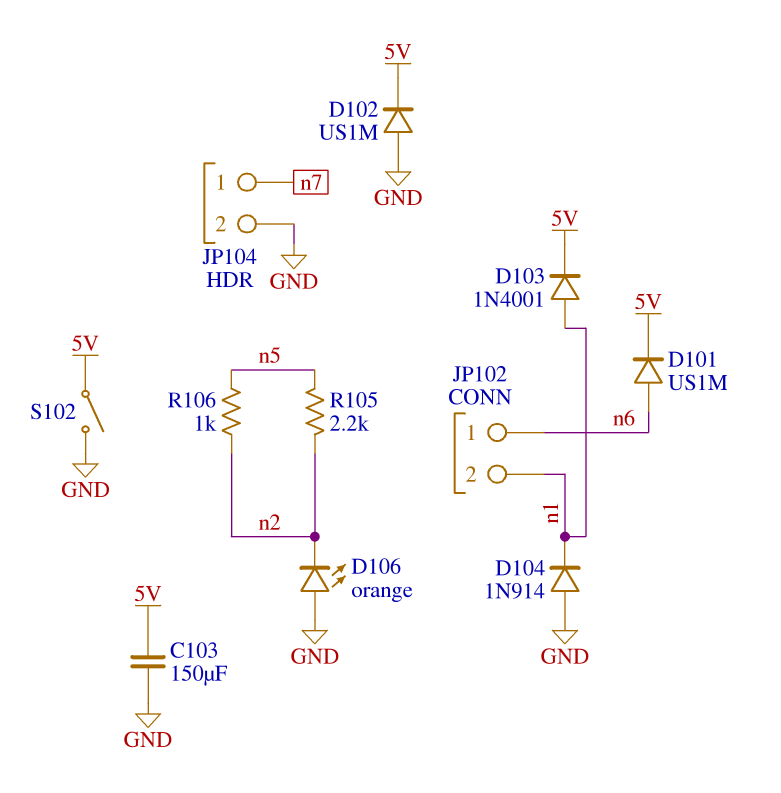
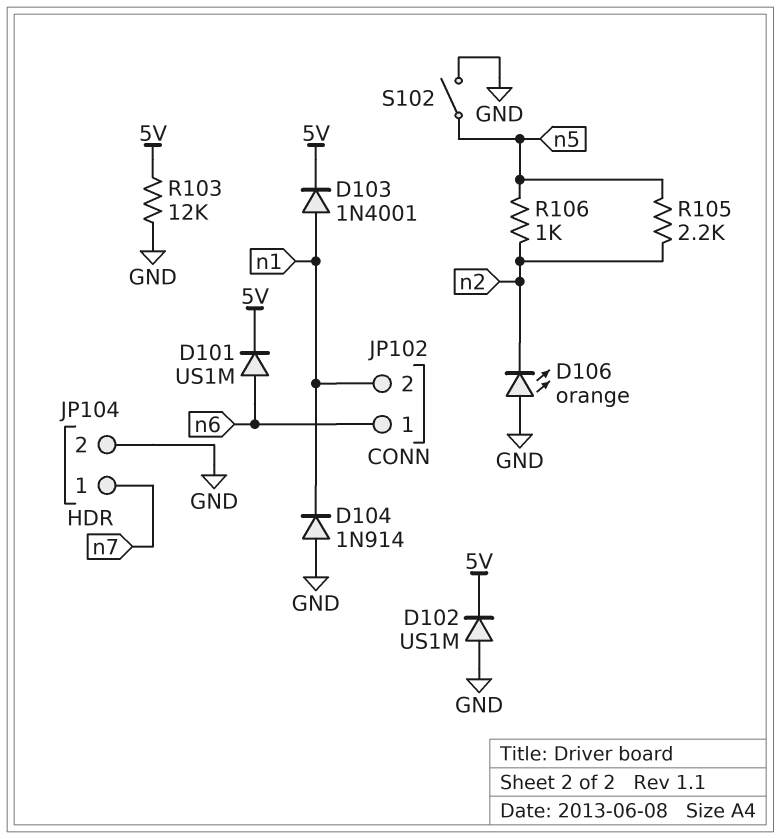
C103: 150uF (5V, GND) -> none
R103: none -> 12k (5V, GND)
S102: switch (5V, GND) -> switch (GND, n5)

